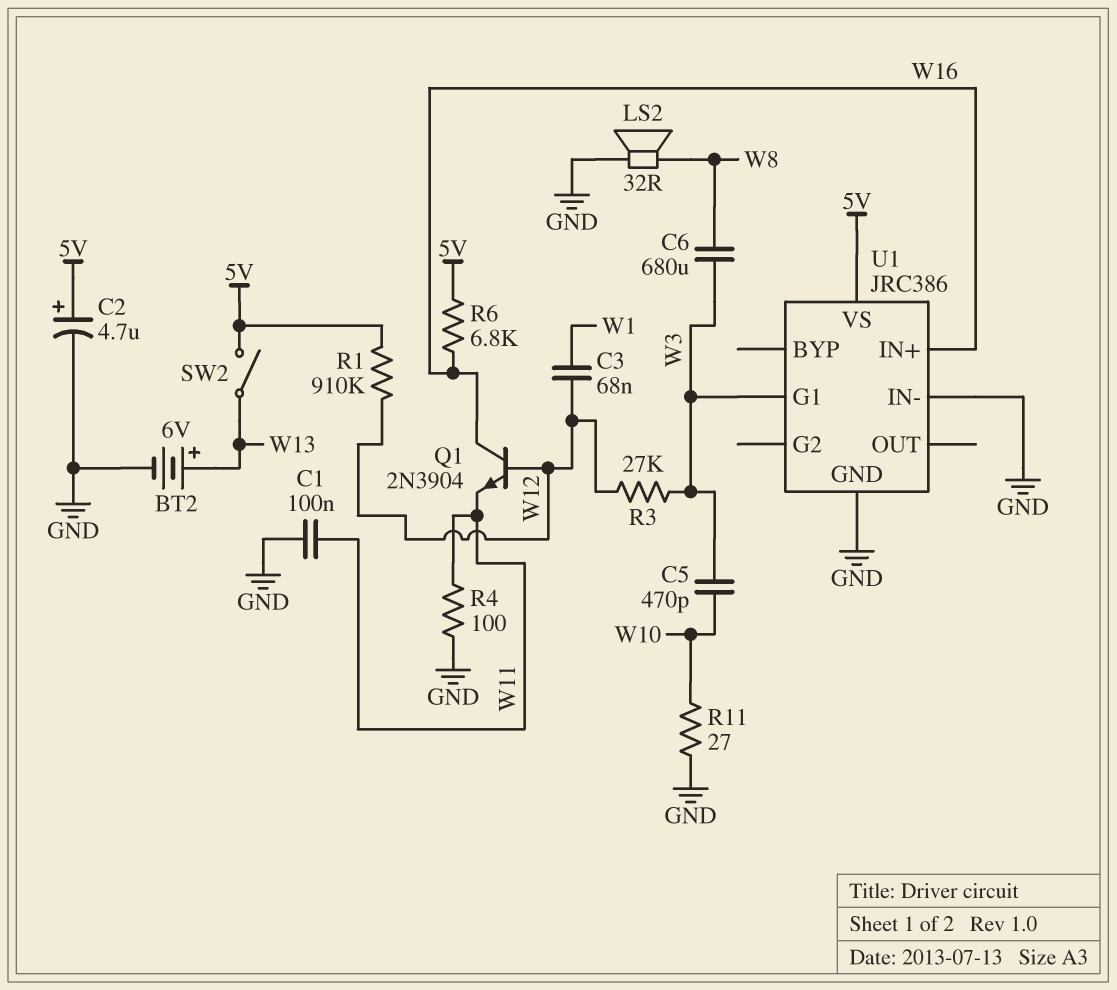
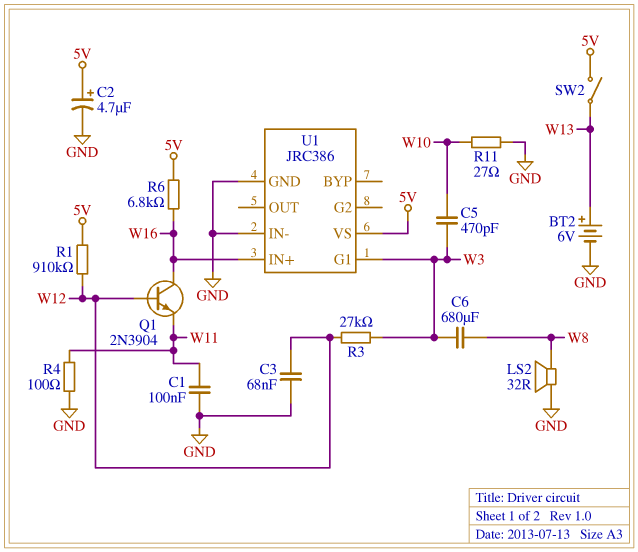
C3: 68nF (W1, W12) -> 68nF (GND, W12)

